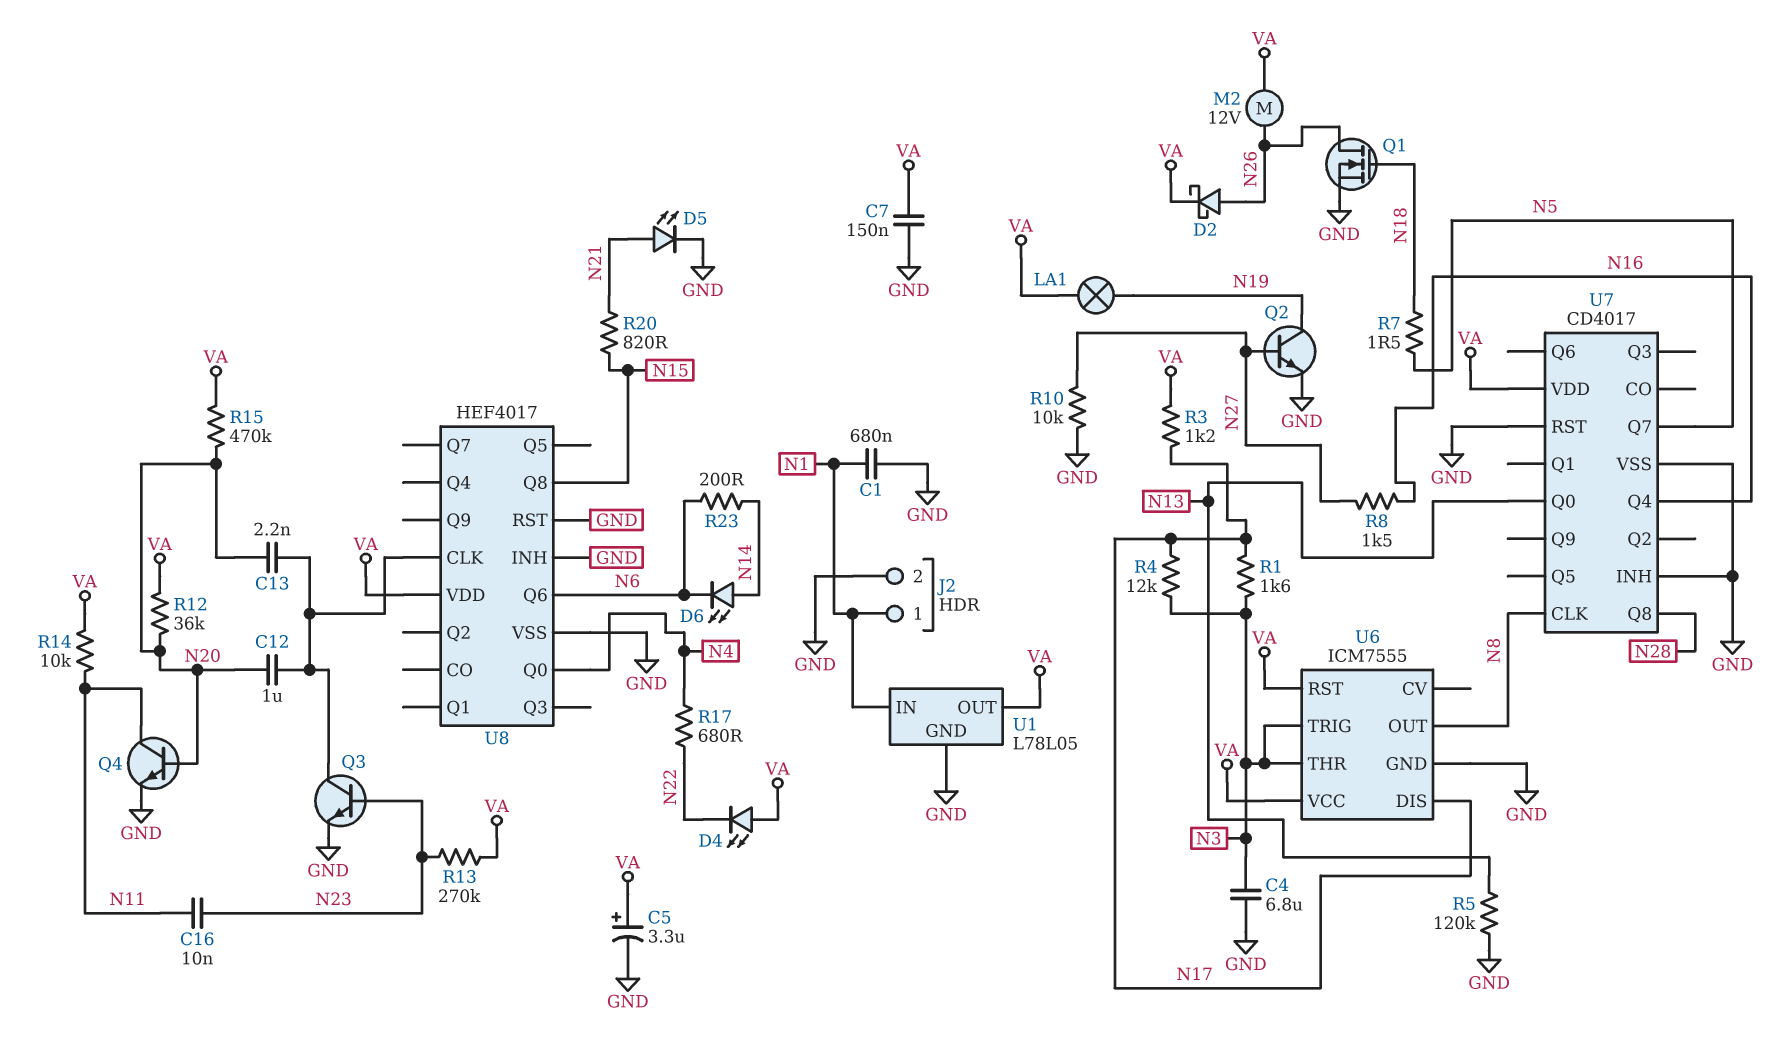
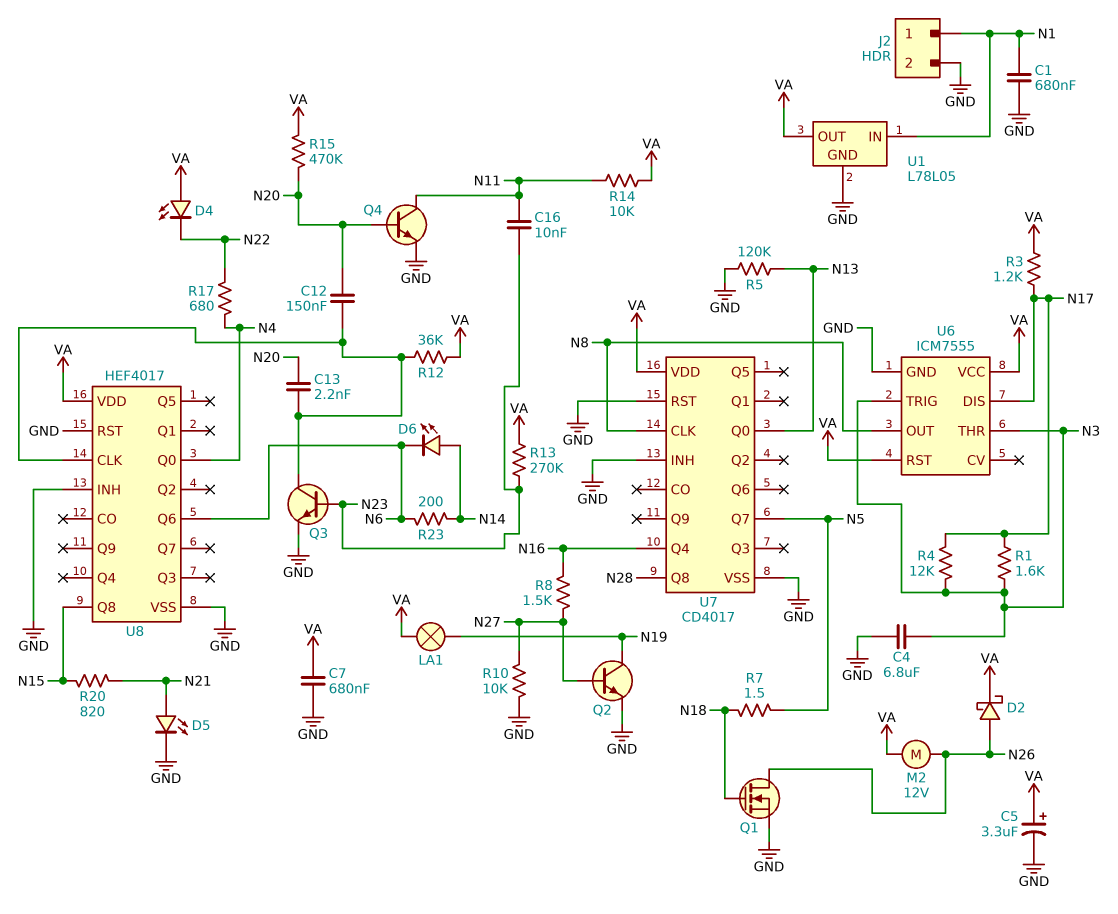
C7: 150nF (GND, VA) -> 680nF (GND, VA)
C12: 1uF (N20, U8/CLK) -> 150nF (N20, U8/CLK)
R12: 36k (N20, VA) -> 36k (U8/CLK, VA)

